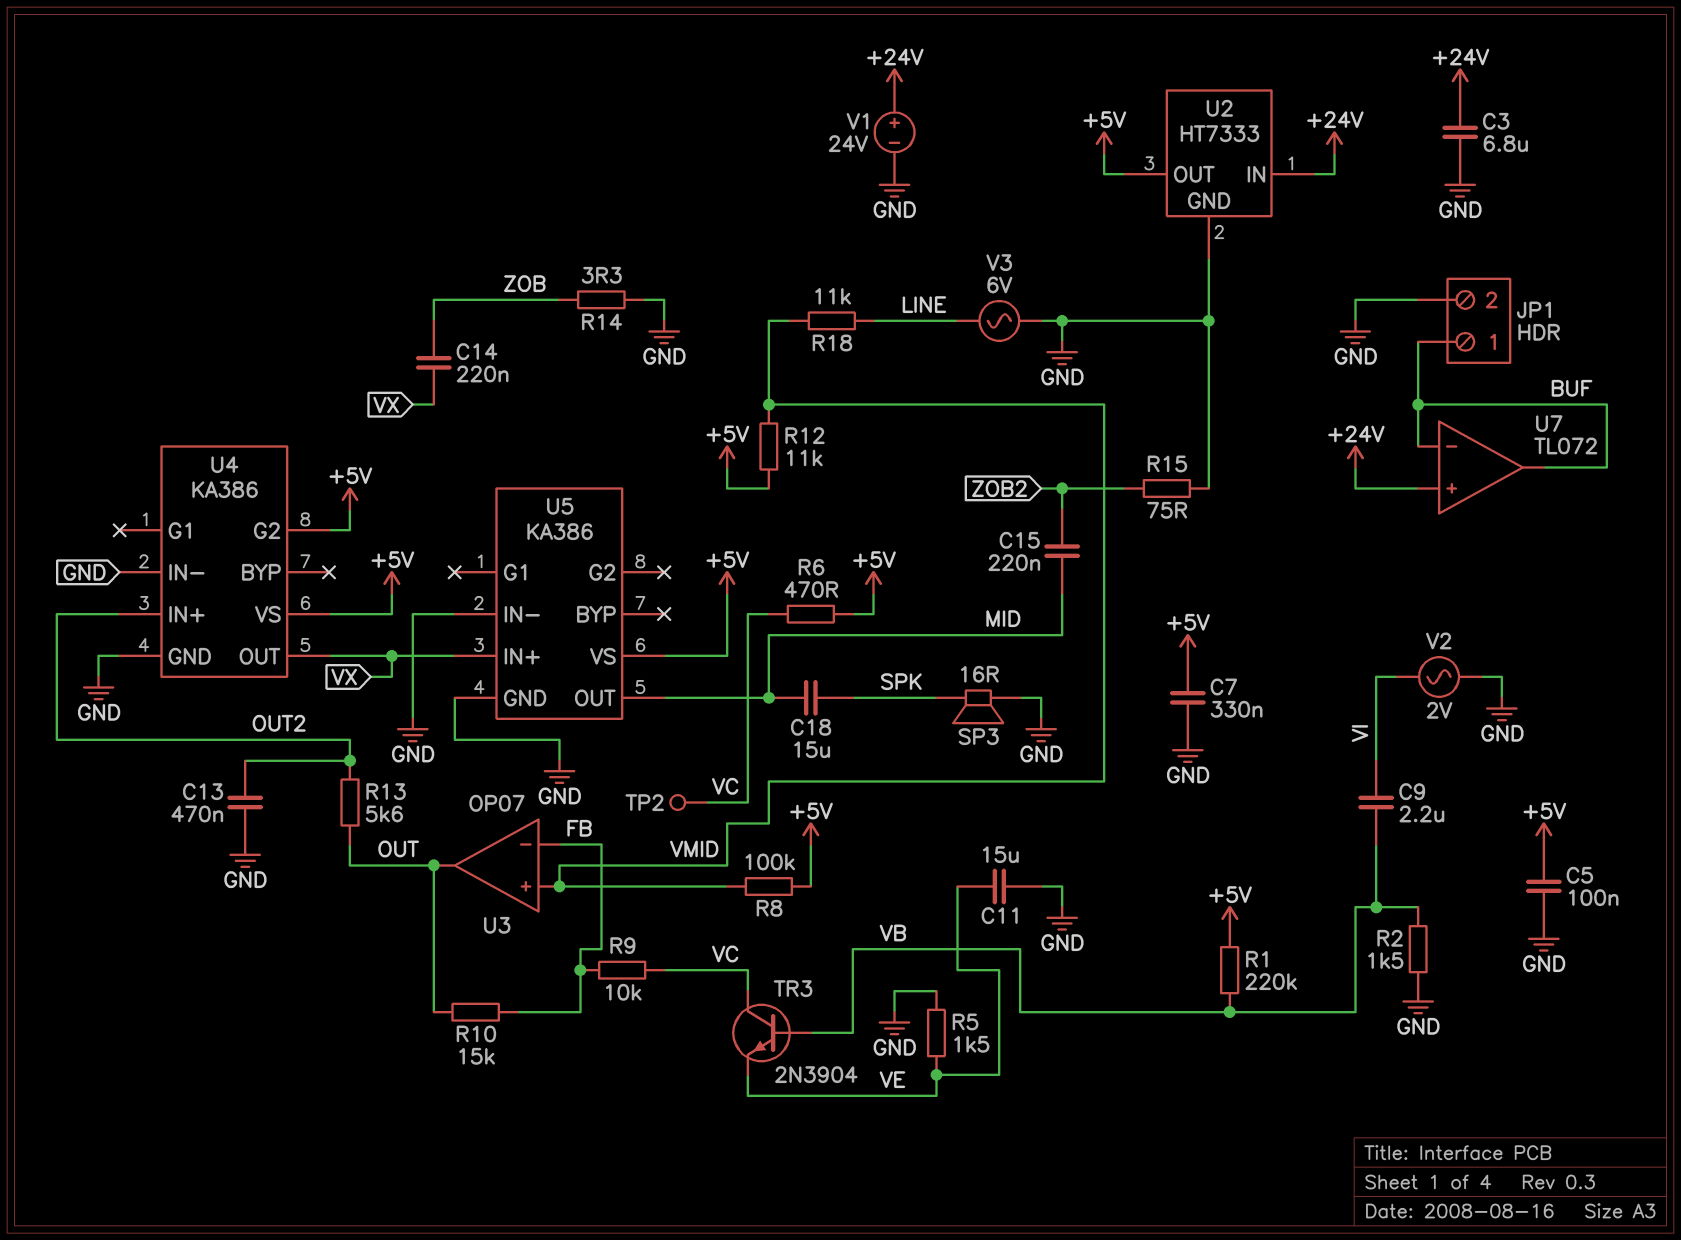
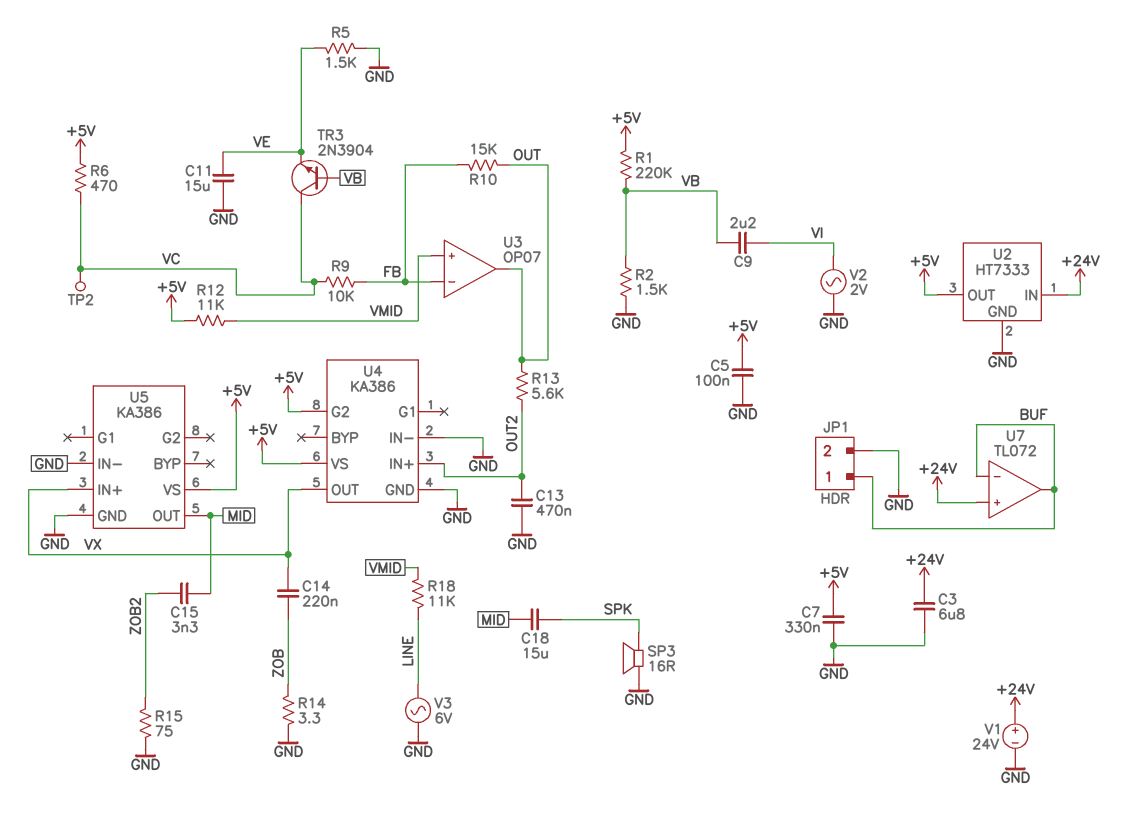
C15: 220nF (MID, ZOB2) -> 3.3nF (MID, ZOB2)
R8: 100k (+5V, VMID) -> none

